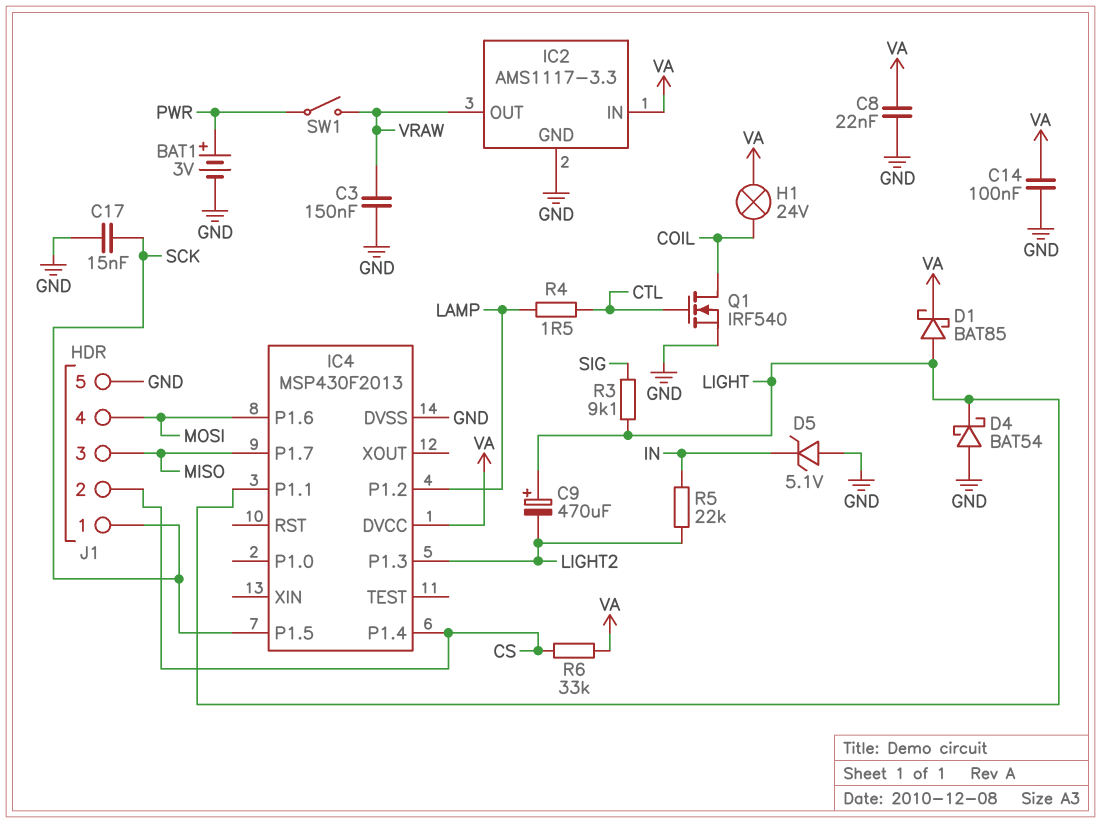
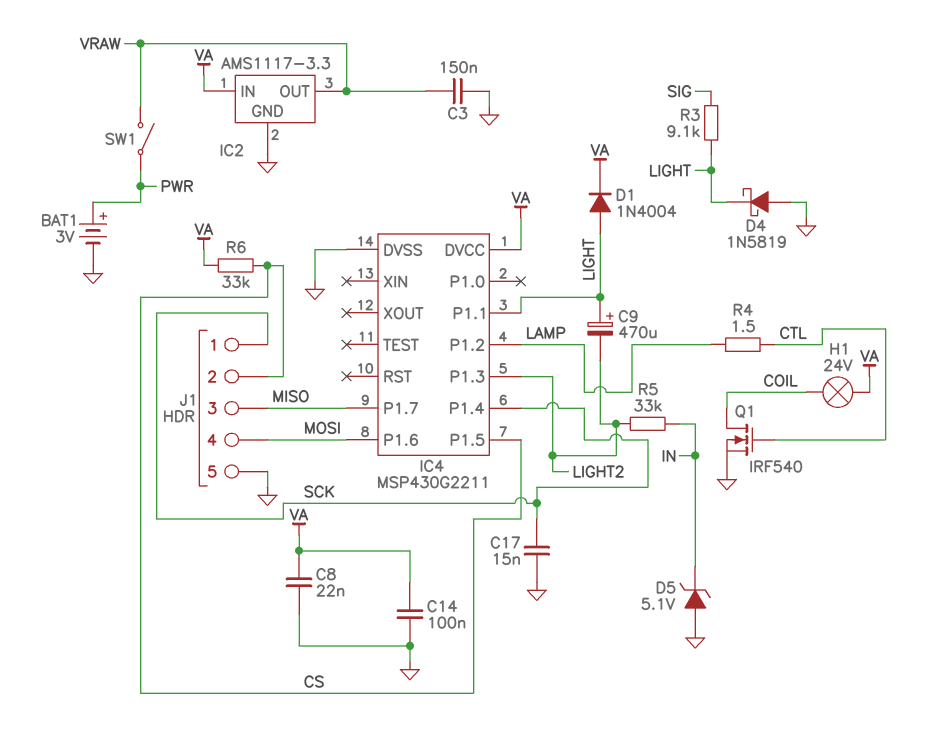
D1: schottky BAT85 (A LIGHT, K VA) -> diode 1N4004 (A LIGHT, K VA)
D4: schottky BAT54 (A GND, K LIGHT) -> schottky 1N5819 (A GND, K LIGHT)
IC4: MSP430F2013 -> MSP430G2211
IC4 pin P1.4: CS -> SCK
IC4 pin P1.5: SCK -> CS
R5: 22k (IN, LIGHT2) -> 33k (IN, LIGHT2)

